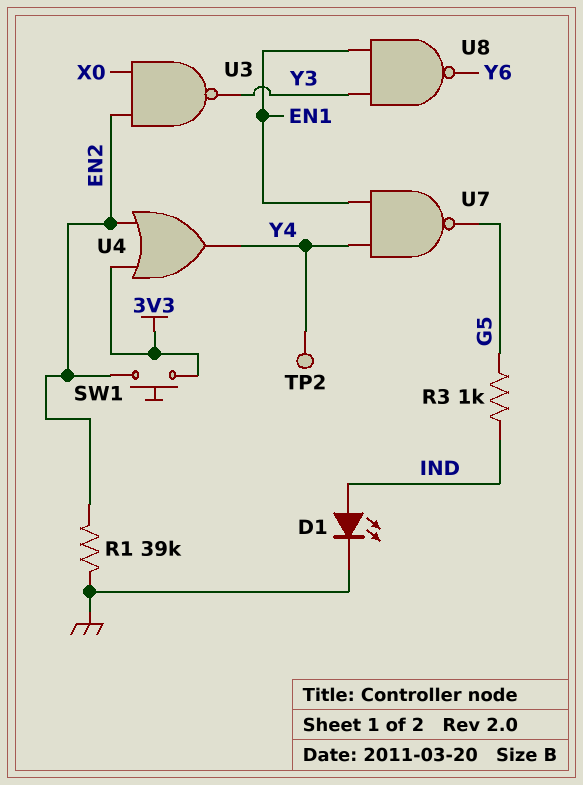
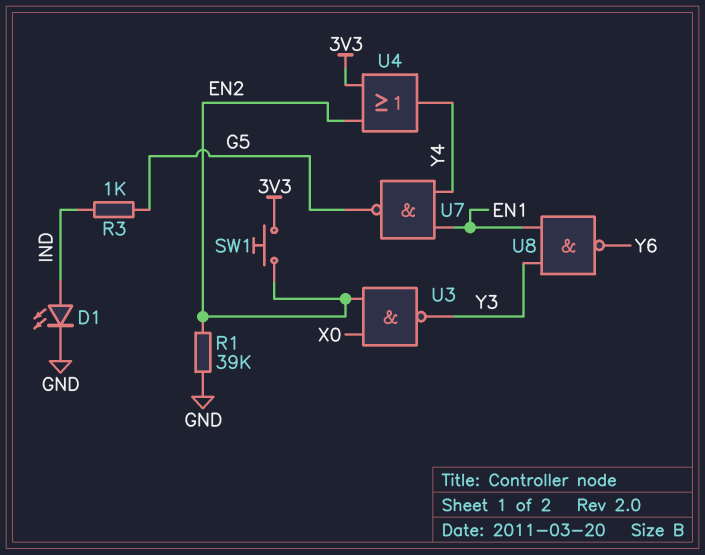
TP2: test point (Y4) -> none

